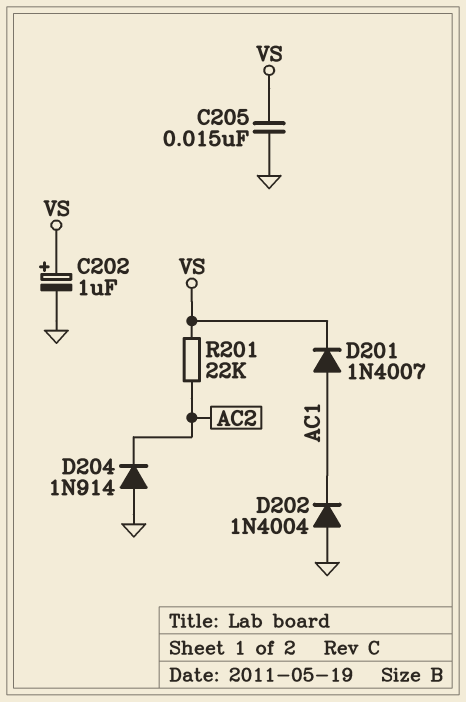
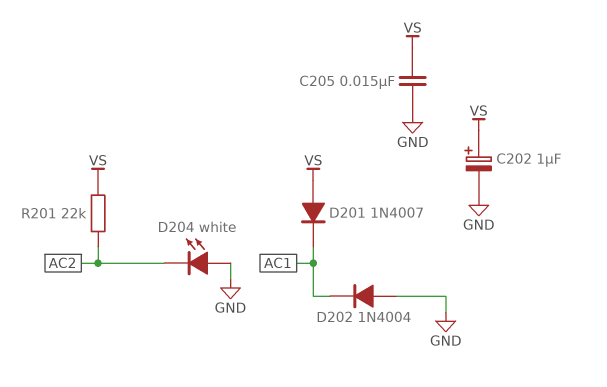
D201: diode 1N4007 (A AC1, K VS) -> diode 1N4007 (A VS, K AC1)
D204: diode 1N914 (A GND, K AC2) -> LED white (A GND, K AC2)

